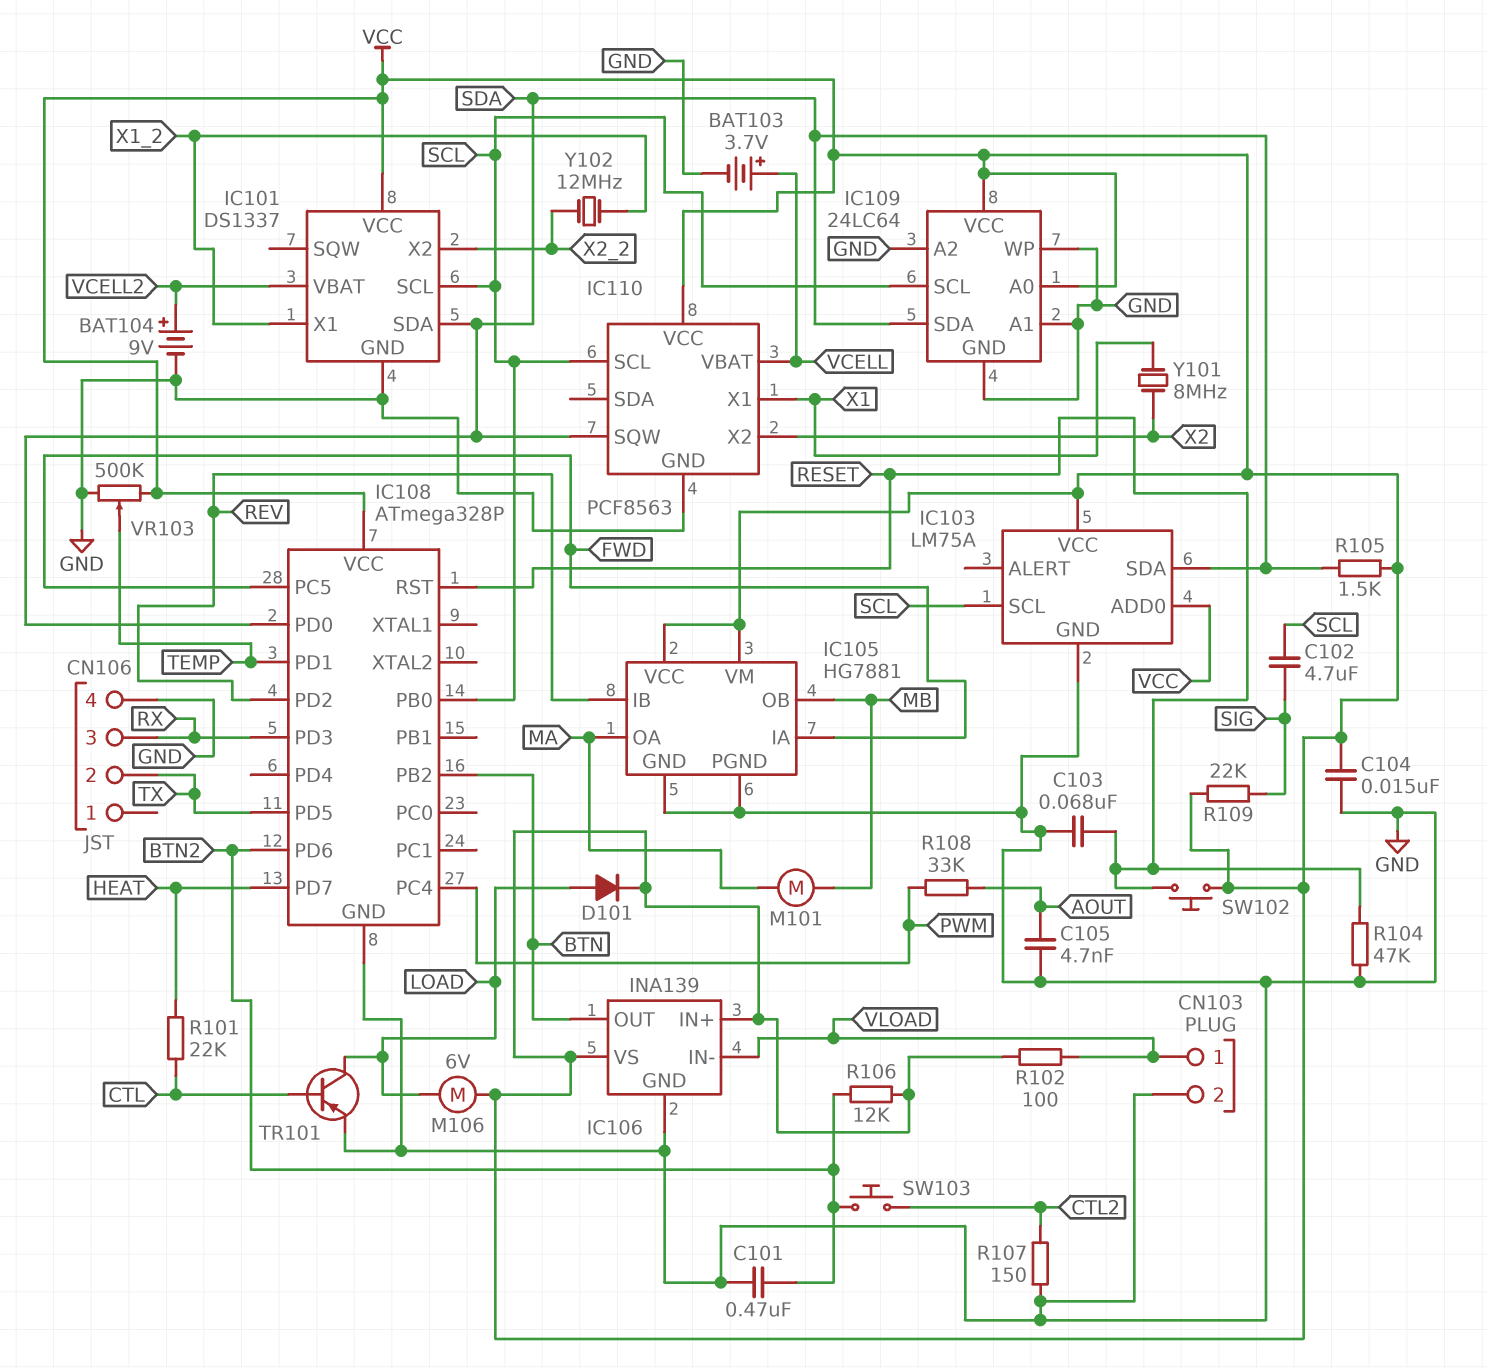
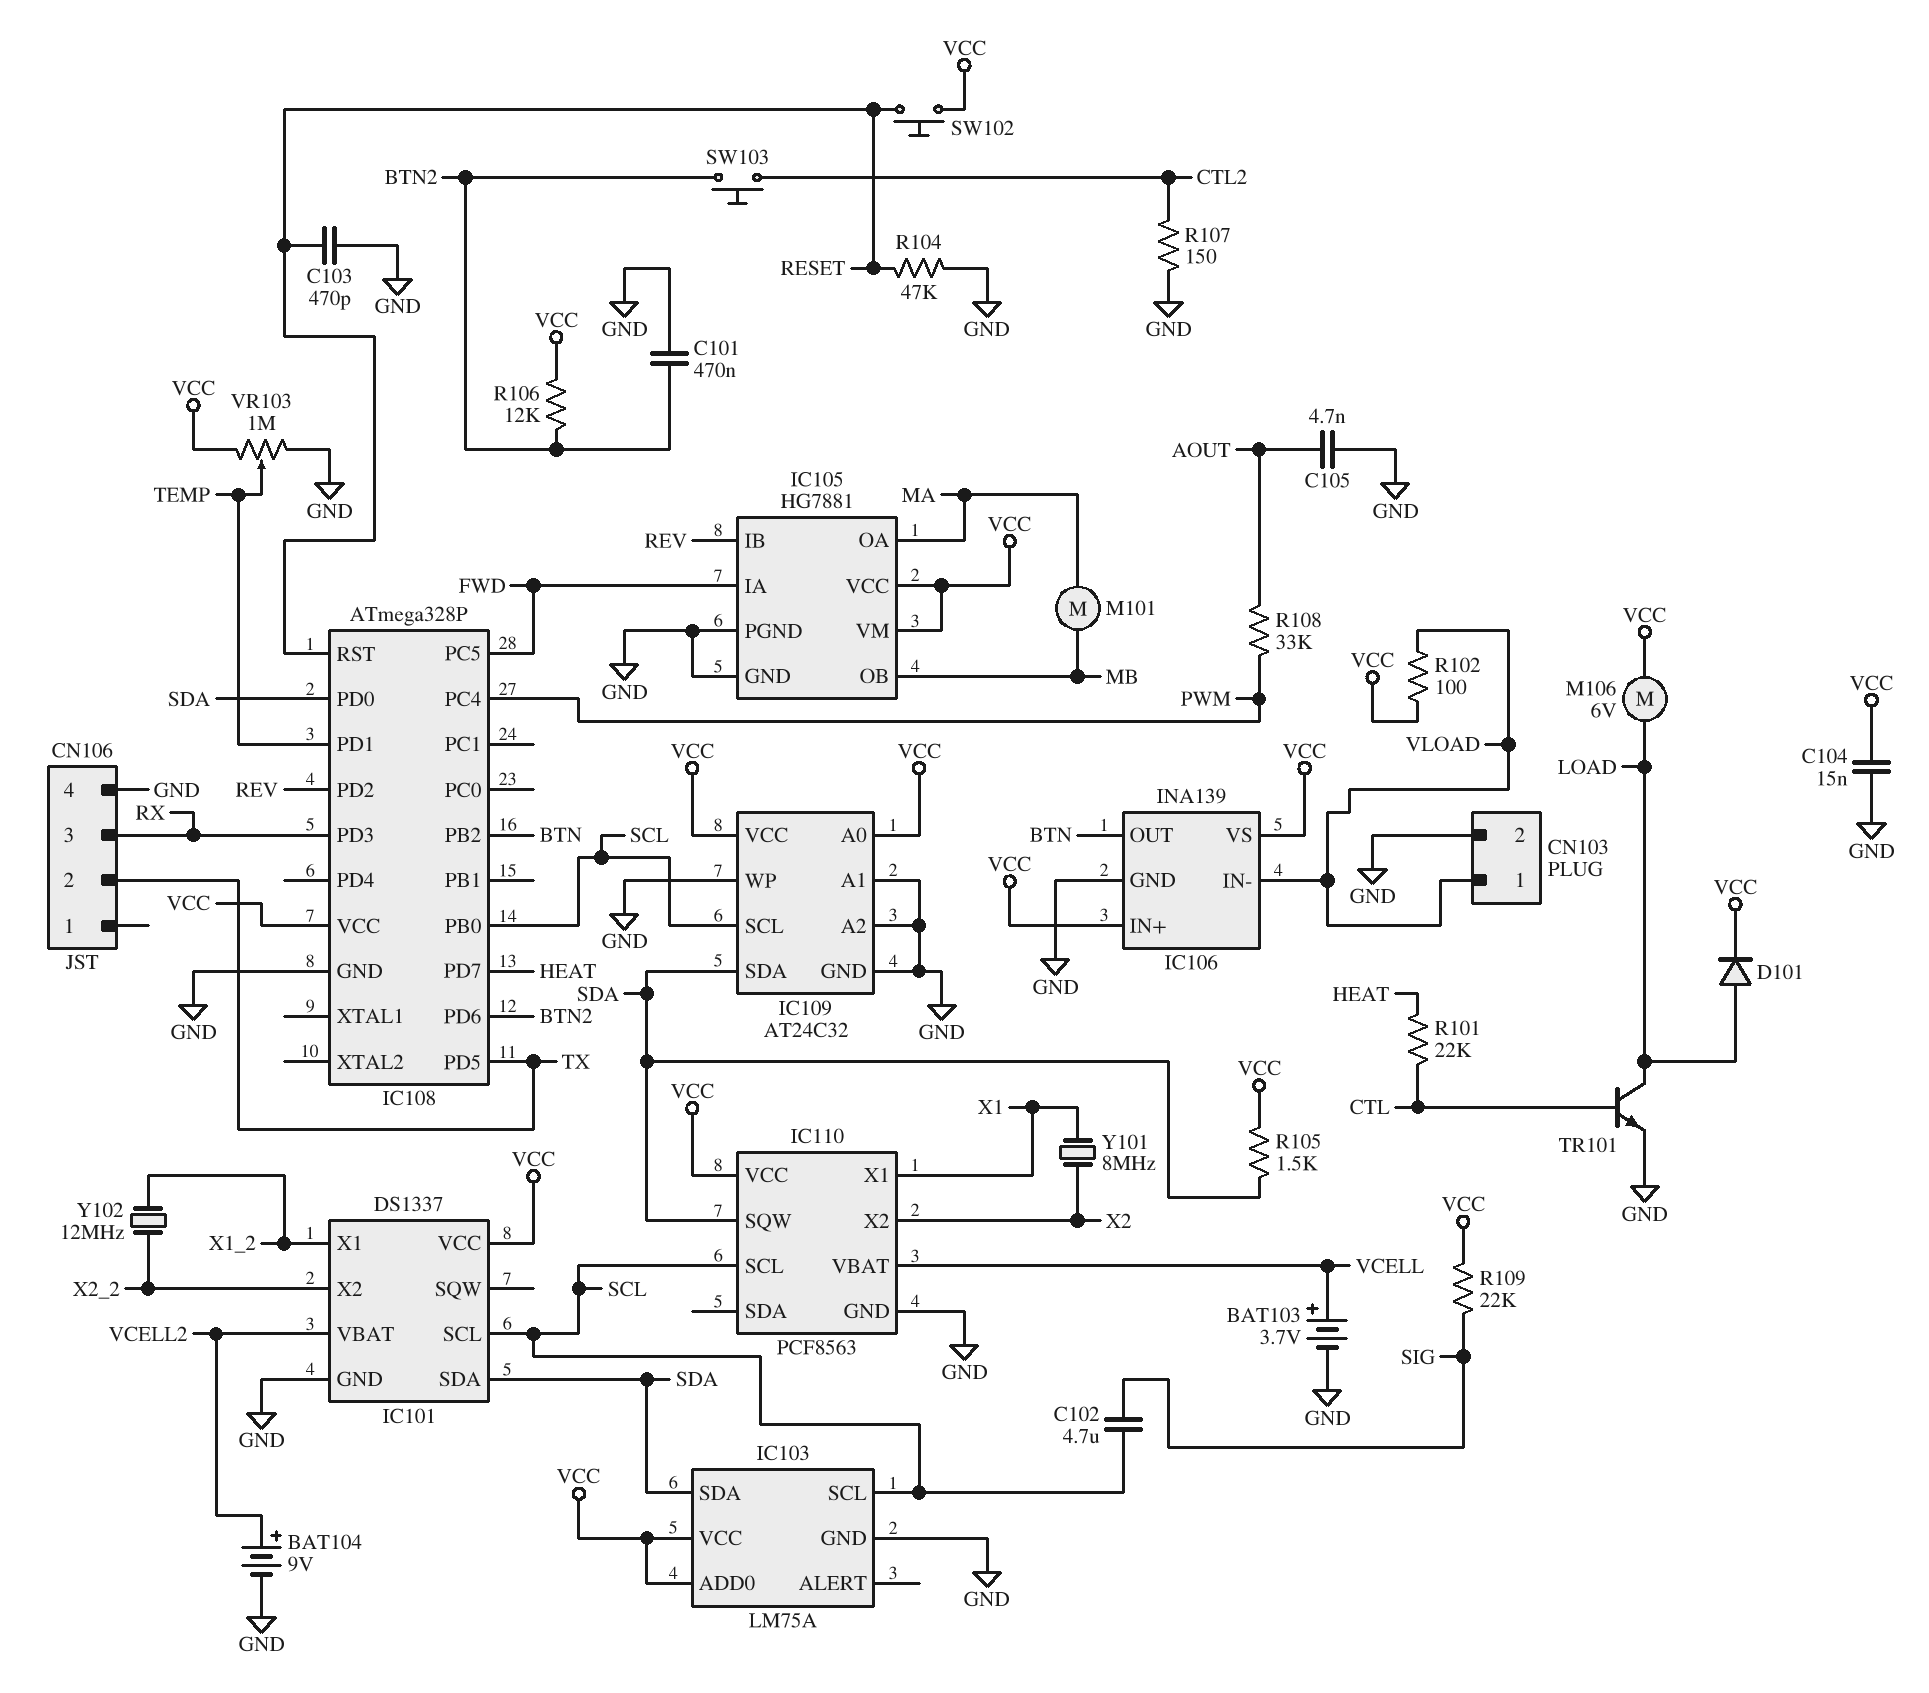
C103: 68nF (GND, RESET) -> 470pF (GND, RESET)
IC109: 24LC64 -> AT24C32
TR101: PNP (B CTL, C LOAD, E GND) -> NPN (B CTL, C LOAD, E GND)
VR103: 500k (GND, VCC, wiper TEMP) -> 1M (GND, VCC, wiper TEMP)

